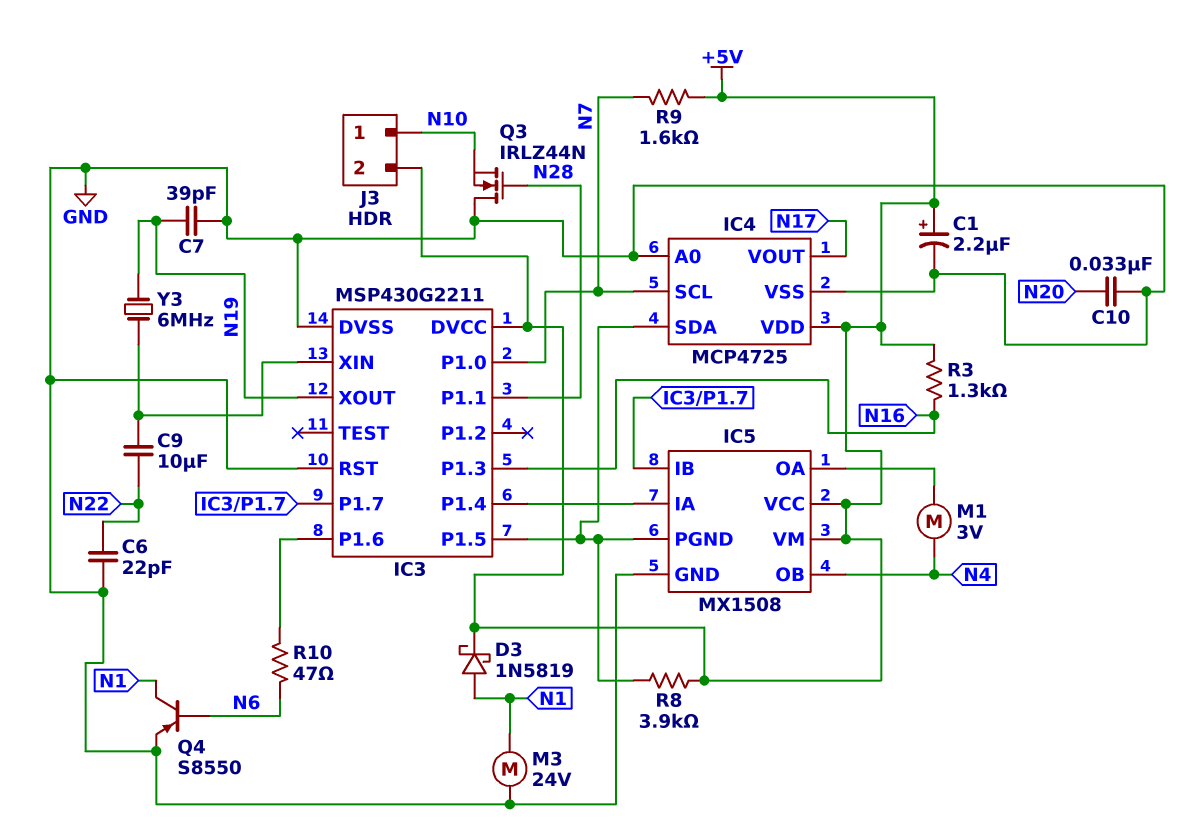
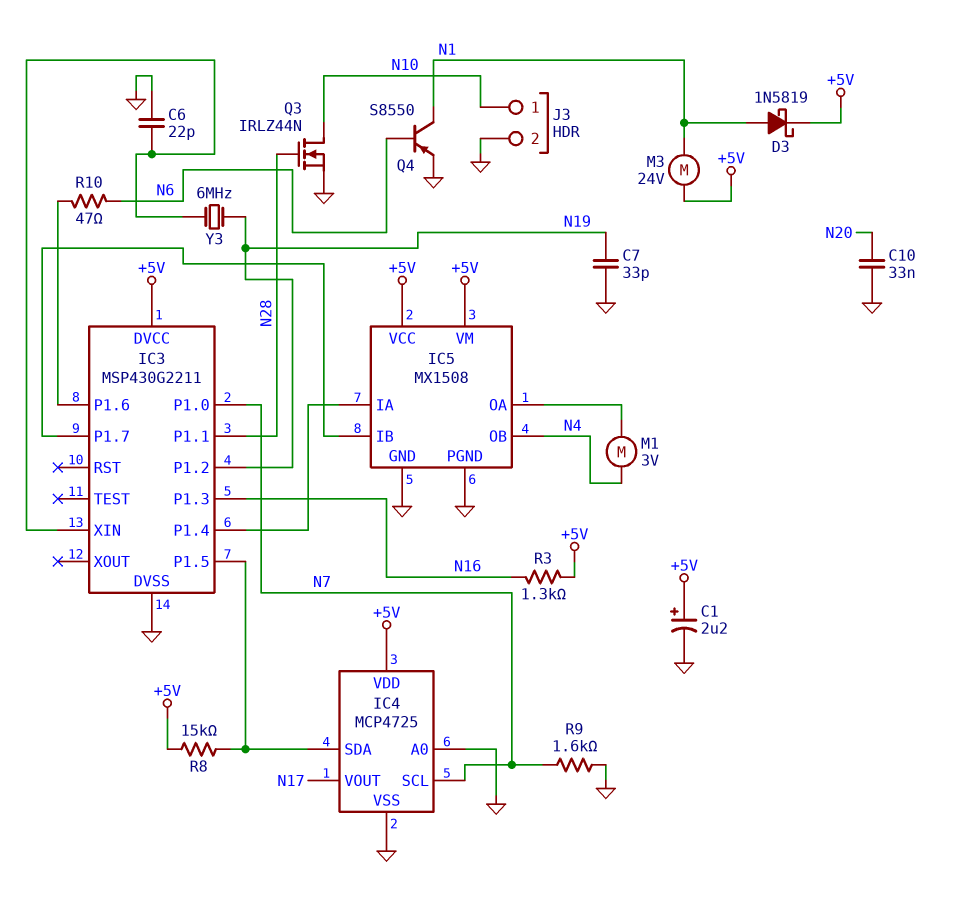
C6: 22pF (GND, N22) -> 22pF (GND, IC3/XIN)
C7: 39pF (GND, N19) -> 33pF (GND, N19)
C9: 10uF (IC3/XIN, N22) -> none
IC3 pin P1.2: none -> N19
IC3 pin RST: GND -> none
IC3 pin XOUT: N19 -> none
IC5 pin PGND: IC3/P1.5 -> GND
J3 pin 2: +5V -> GND
M3: motor 24V (GND, N1) -> motor 24V (+5V, N1)
Q3: NMOS IRLZ44N (G N28, D GND, S N10) -> NMOS IRLZ44N (G N28, D N10, S GND)
R8: 3.9k (+5V, IC3/P1.5) -> 15k (+5V, IC3/P1.5)
R9: 1.6k (+5V, N7) -> 1.6k (GND, N7)

